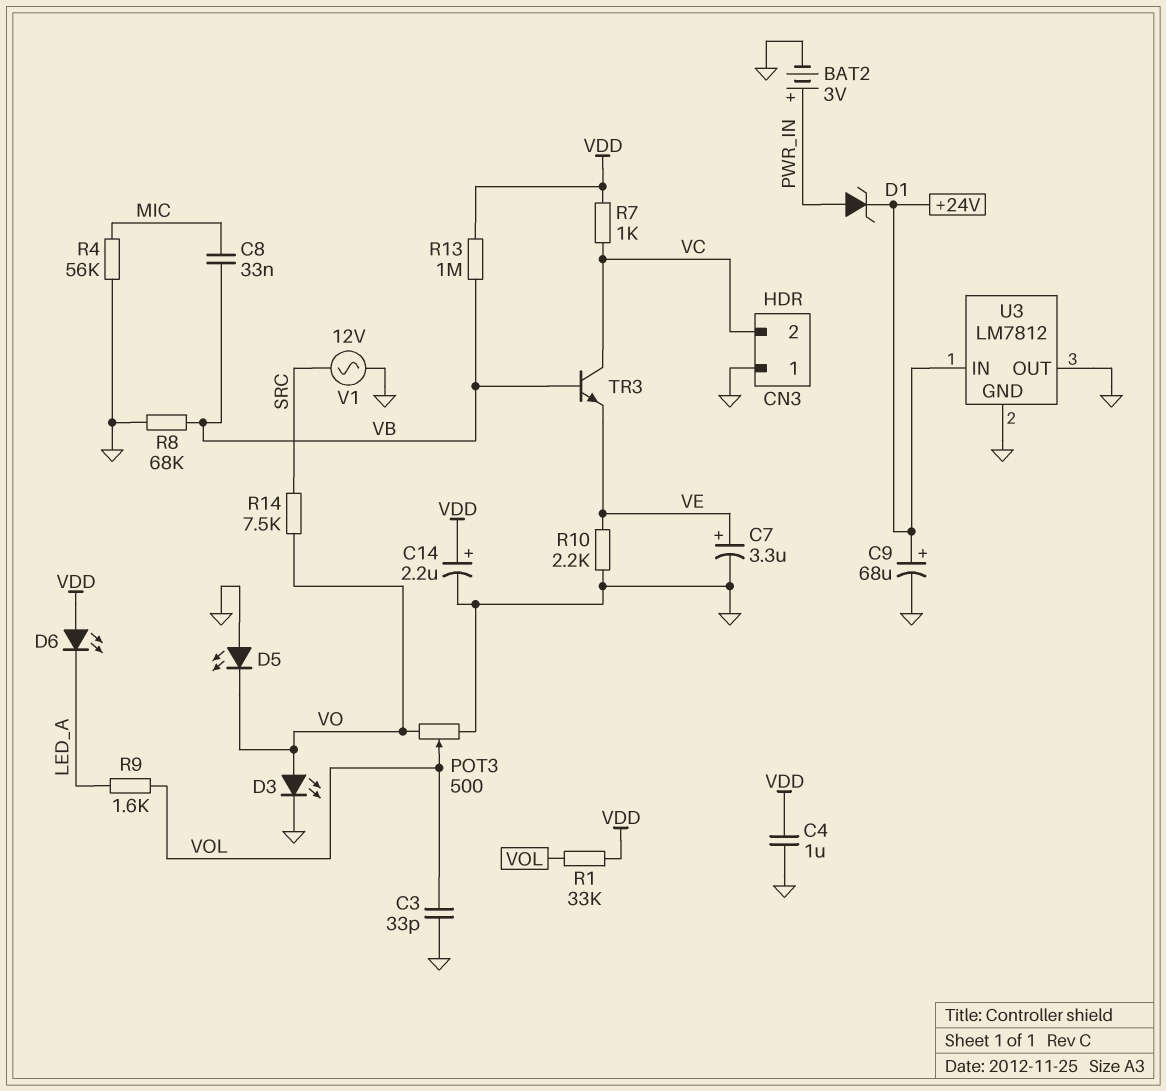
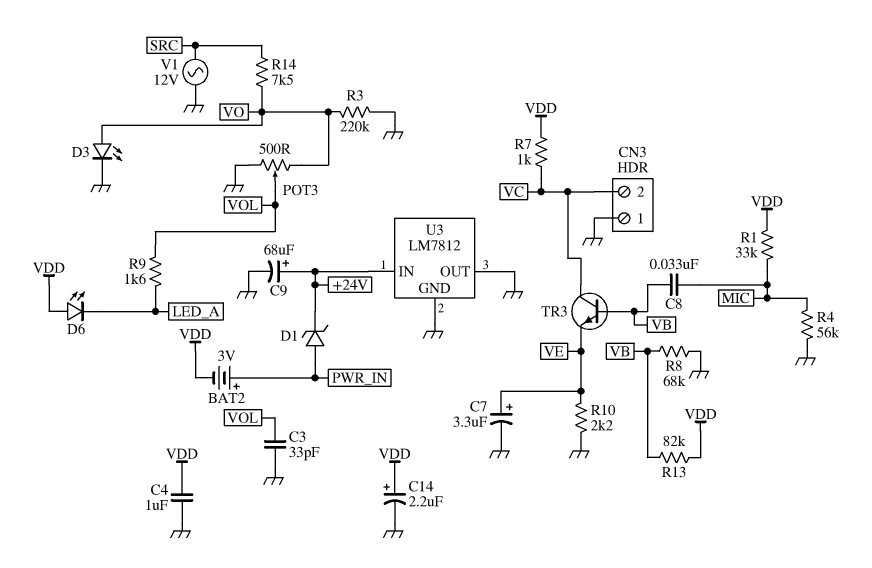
BAT2: 3V (plus PWR_IN, minus GND) -> 3V (plus PWR_IN, minus VDD)
D5: LED (A GND, K VO) -> none
R1: 33k (VDD, VOL) -> 33k (MIC, VDD)
R3: none -> 220k (GND, VO)
R13: 1M (VB, VDD) -> 82k (VB, VDD)

